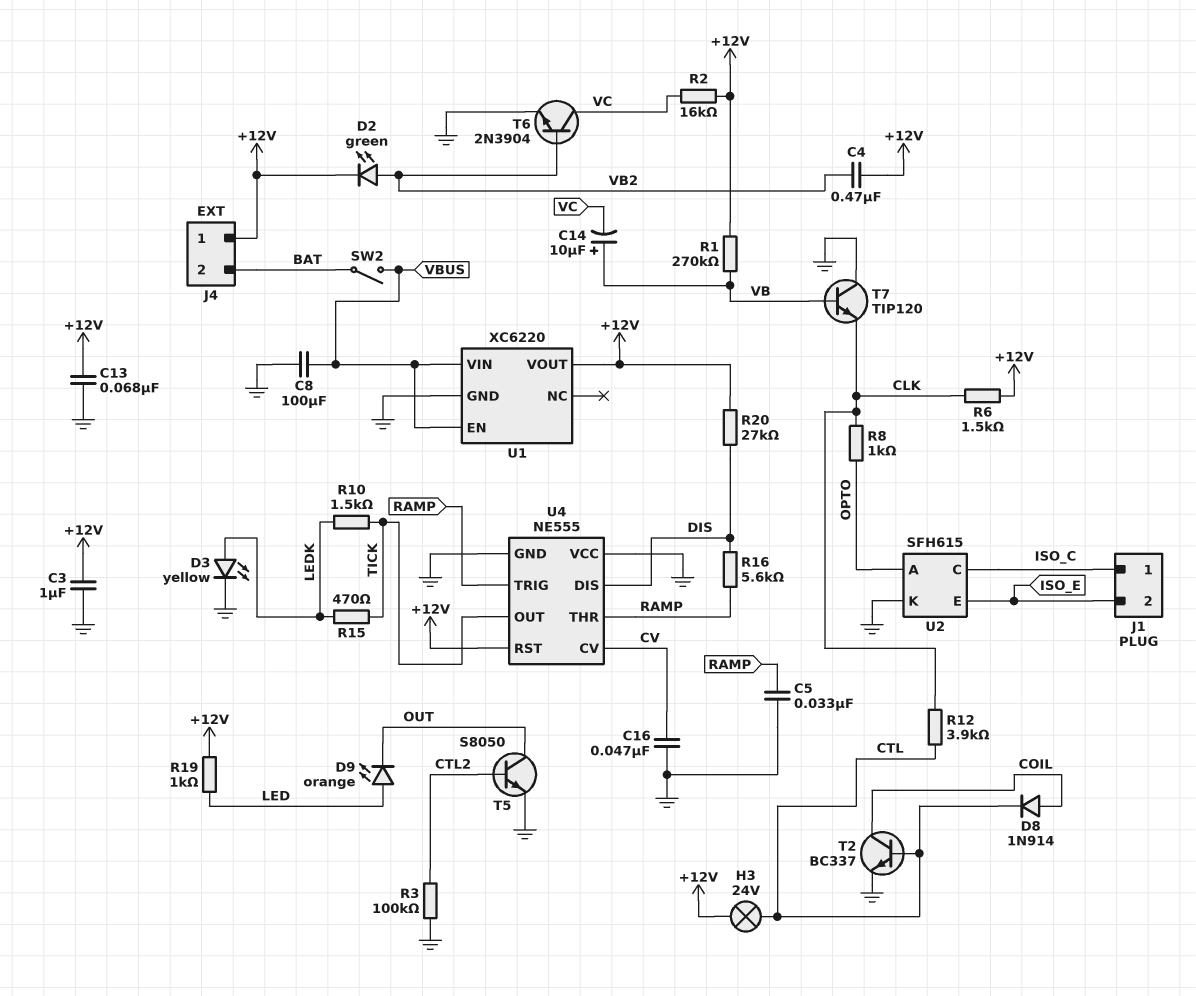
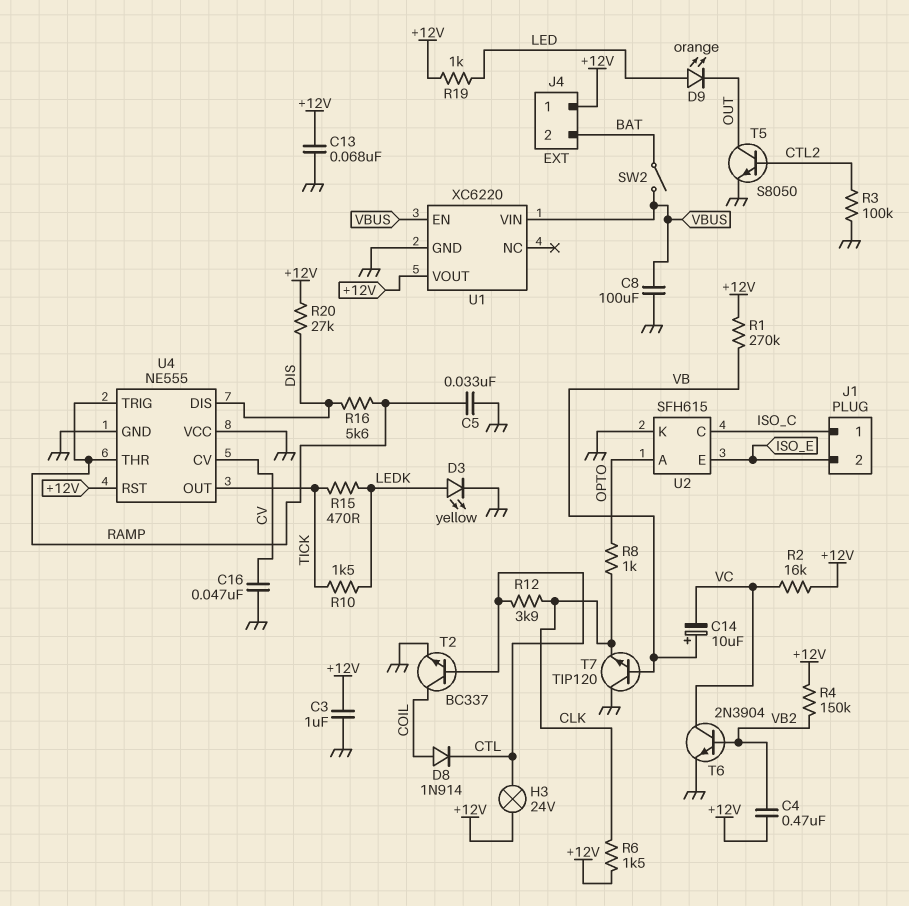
D2: LED green (A VB2, K +12V) -> none
R4: none -> 150k (+12V, VB2)

